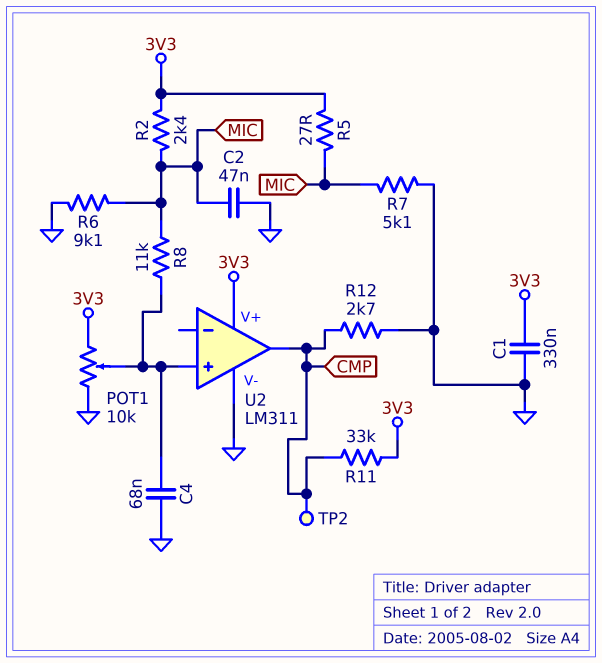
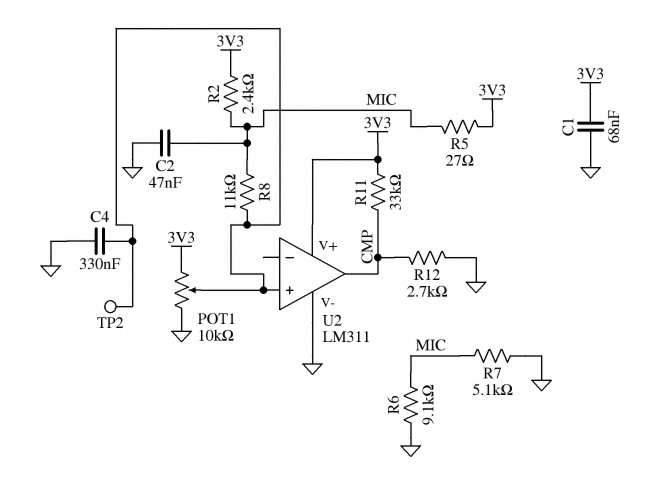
C1: 330nF (3V3, GND) -> 68nF (3V3, GND)
C4: 68nF (GND, U2/in+) -> 330nF (GND, U2/in+)
TP2: test point (CMP) -> test point (U2/in+)

